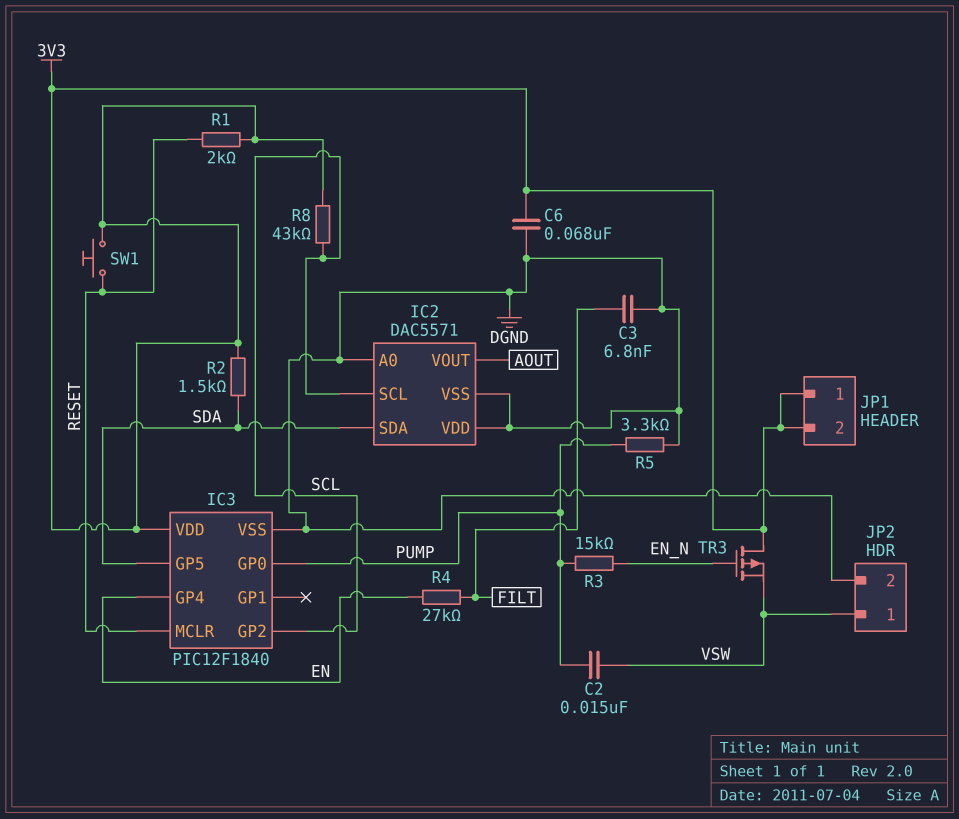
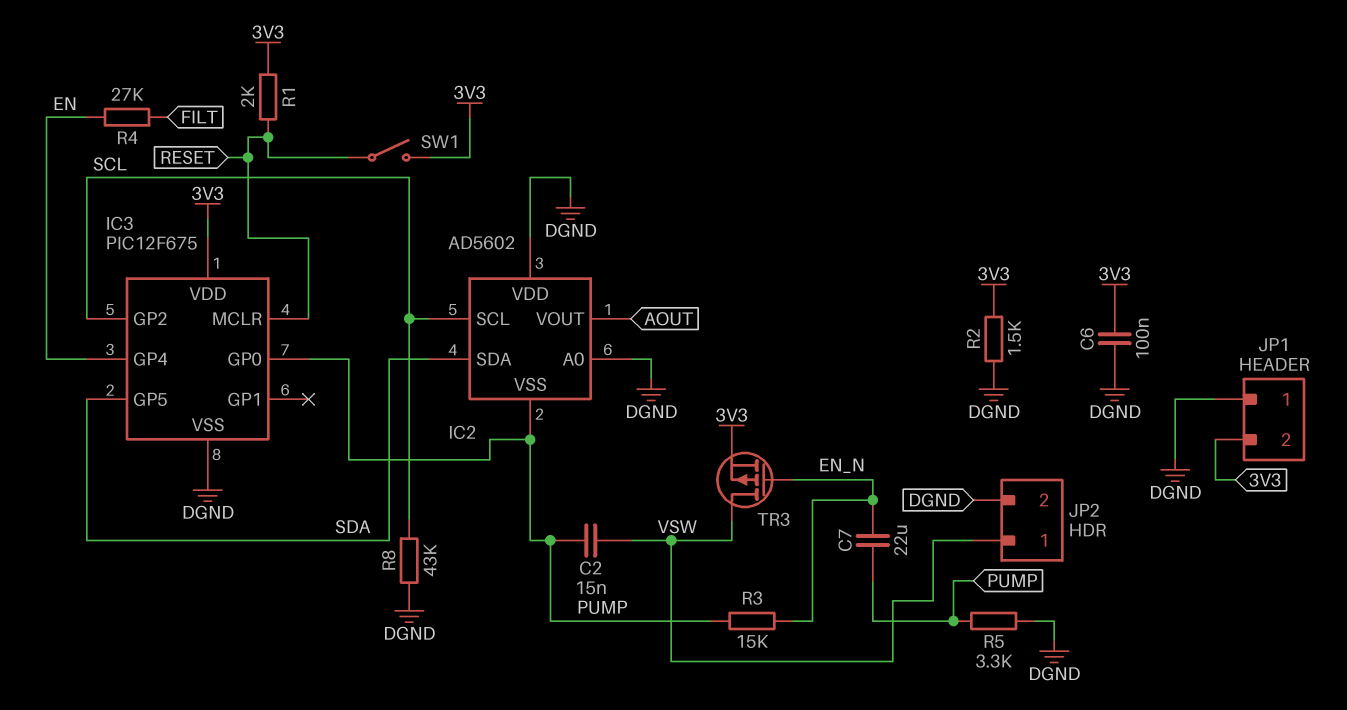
C3: 6.8nF (DGND, FILT) -> none
C6: 68nF (3V3, DGND) -> 100nF (3V3, DGND)
C7: none -> 22uF (EN_N, PUMP)
IC2: DAC5571 -> AD5602
IC2 pin VSS: DGND -> PUMP
IC3: PIC12F1840 -> PIC12F675
JP1 pin 1: 3V3 -> DGND
R2: 1.5k (3V3, SDA) -> 1.5k (3V3, DGND)
R8: 43k (3V3, SCL) -> 43k (DGND, SCL)
SW1: button (3V3, RESET) -> switch (3V3, RESET)
TR3: PMOS (G EN_N, D 3V3, S VSW) -> PMOS (G EN_N, D VSW, S 3V3)

